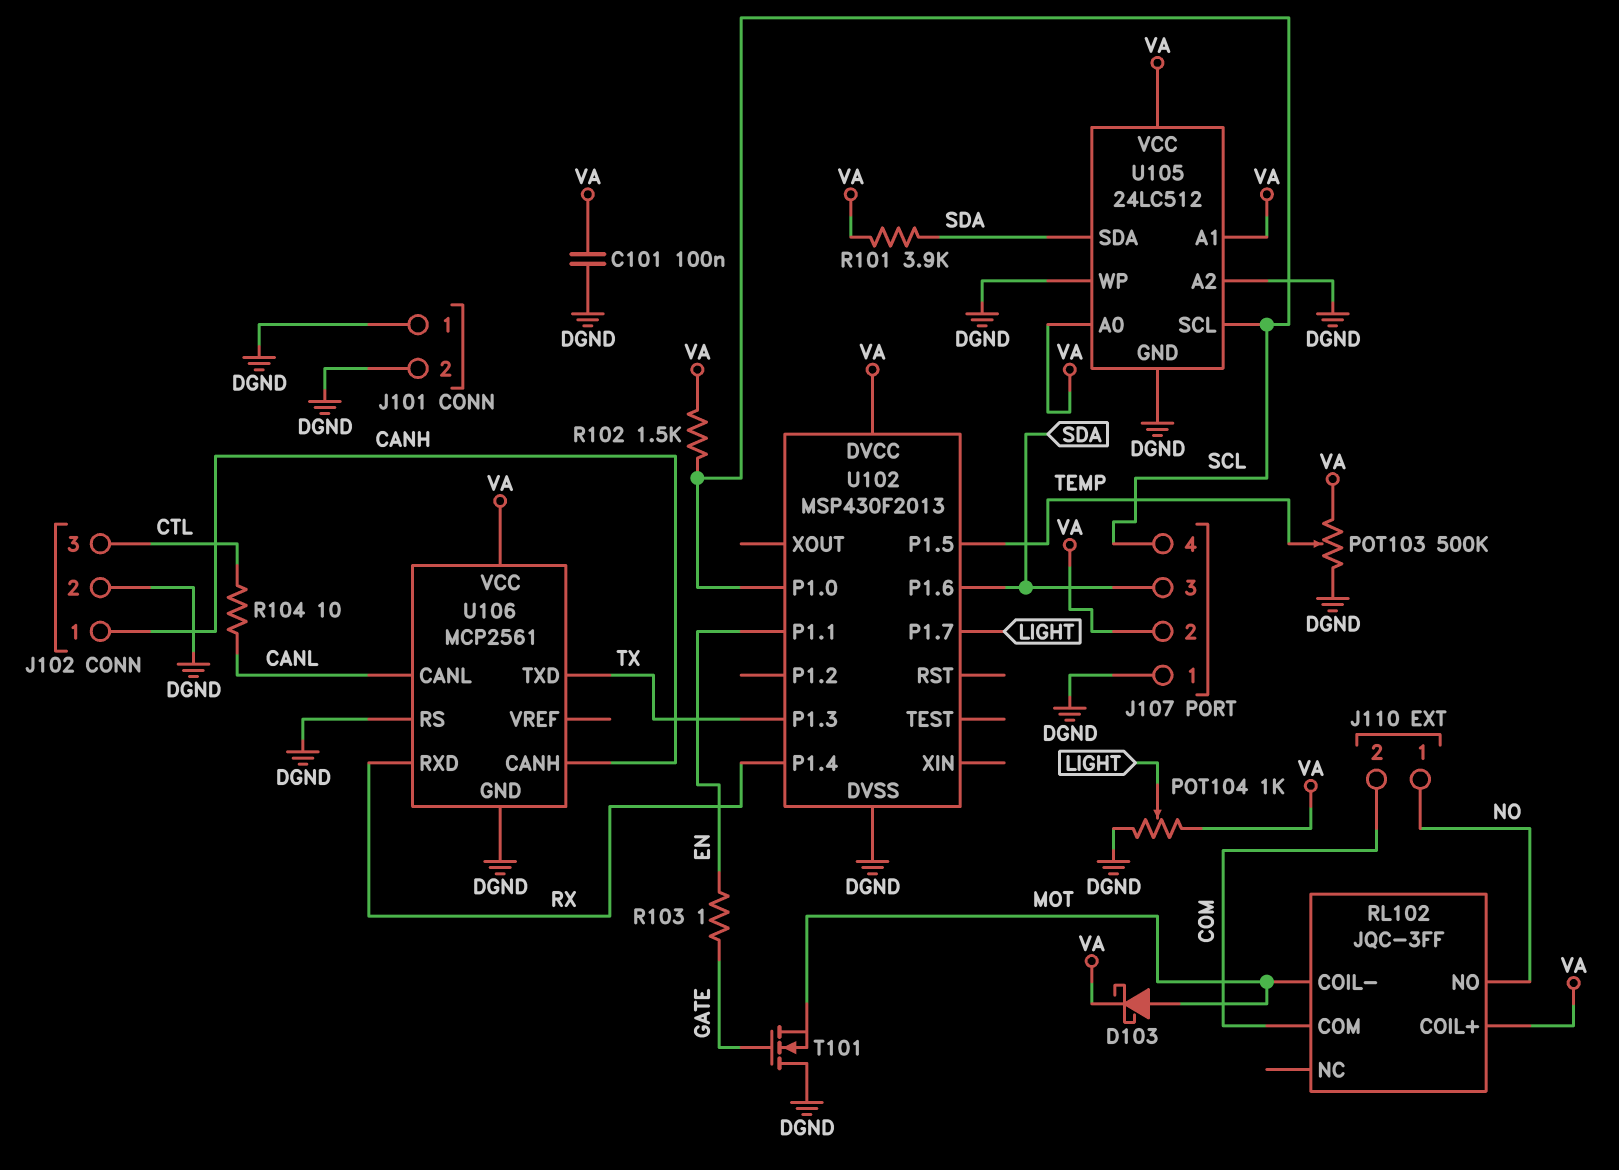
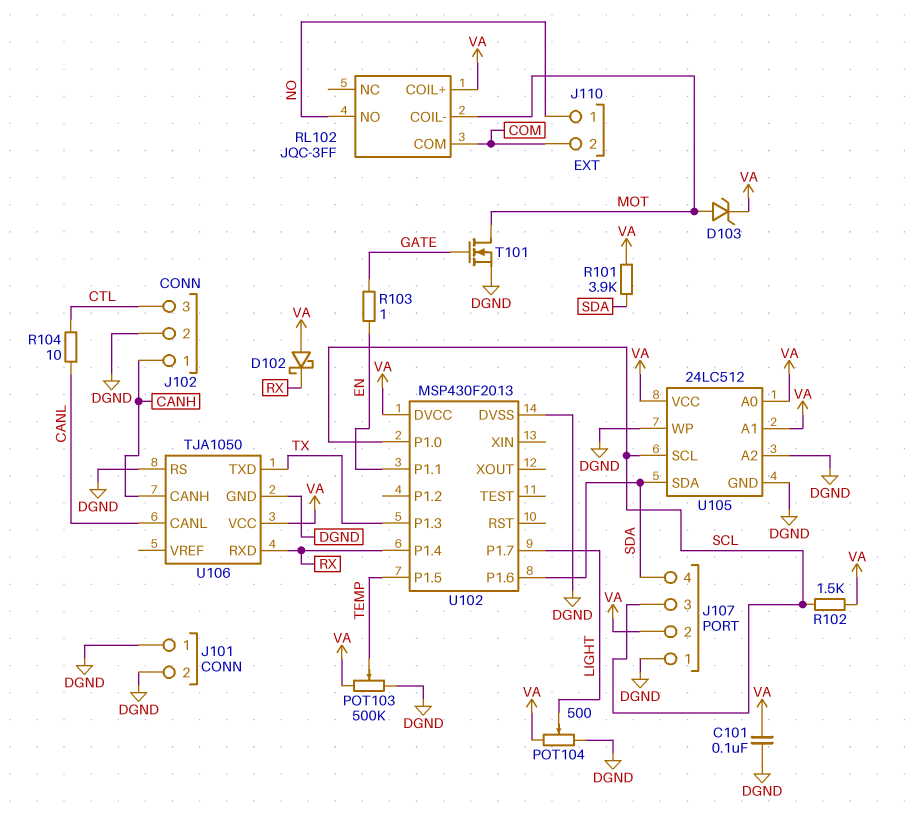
D102: none -> schottky (A VA, K RX)
D103: schottky (A MOT, K VA) -> zener (A MOT, K VA)
J107 pin 3: SDA -> SCL
J107 pin 4: SCL -> SDA
POT104: 1k (DGND, VA, wiper LIGHT) -> 500 (DGND, VA, wiper LIGHT)
T101: NMOS (G GATE, D DGND, S MOT) -> NMOS (G GATE, D MOT, S DGND)
U106: MCP2561 -> TJA1050

